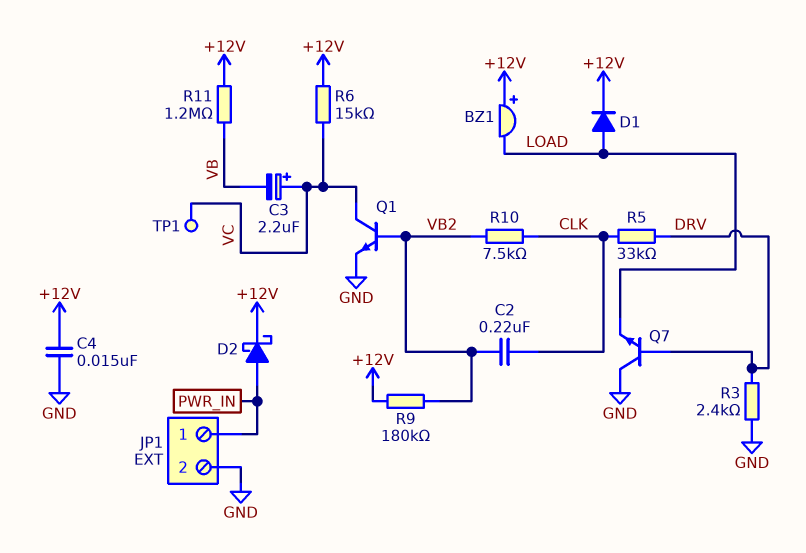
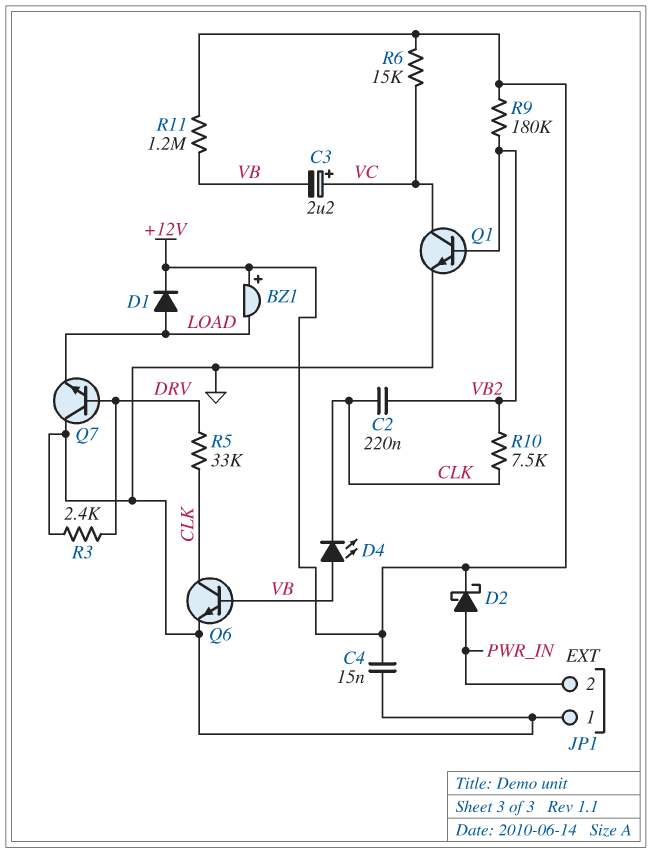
D4: none -> LED (A VB, K CLK)
JP1 pin 1: PWR_IN -> GND
JP1 pin 2: GND -> PWR_IN
Q6: none -> NPN (B VB, C CLK, E GND)
TP1: test point (VC) -> none

